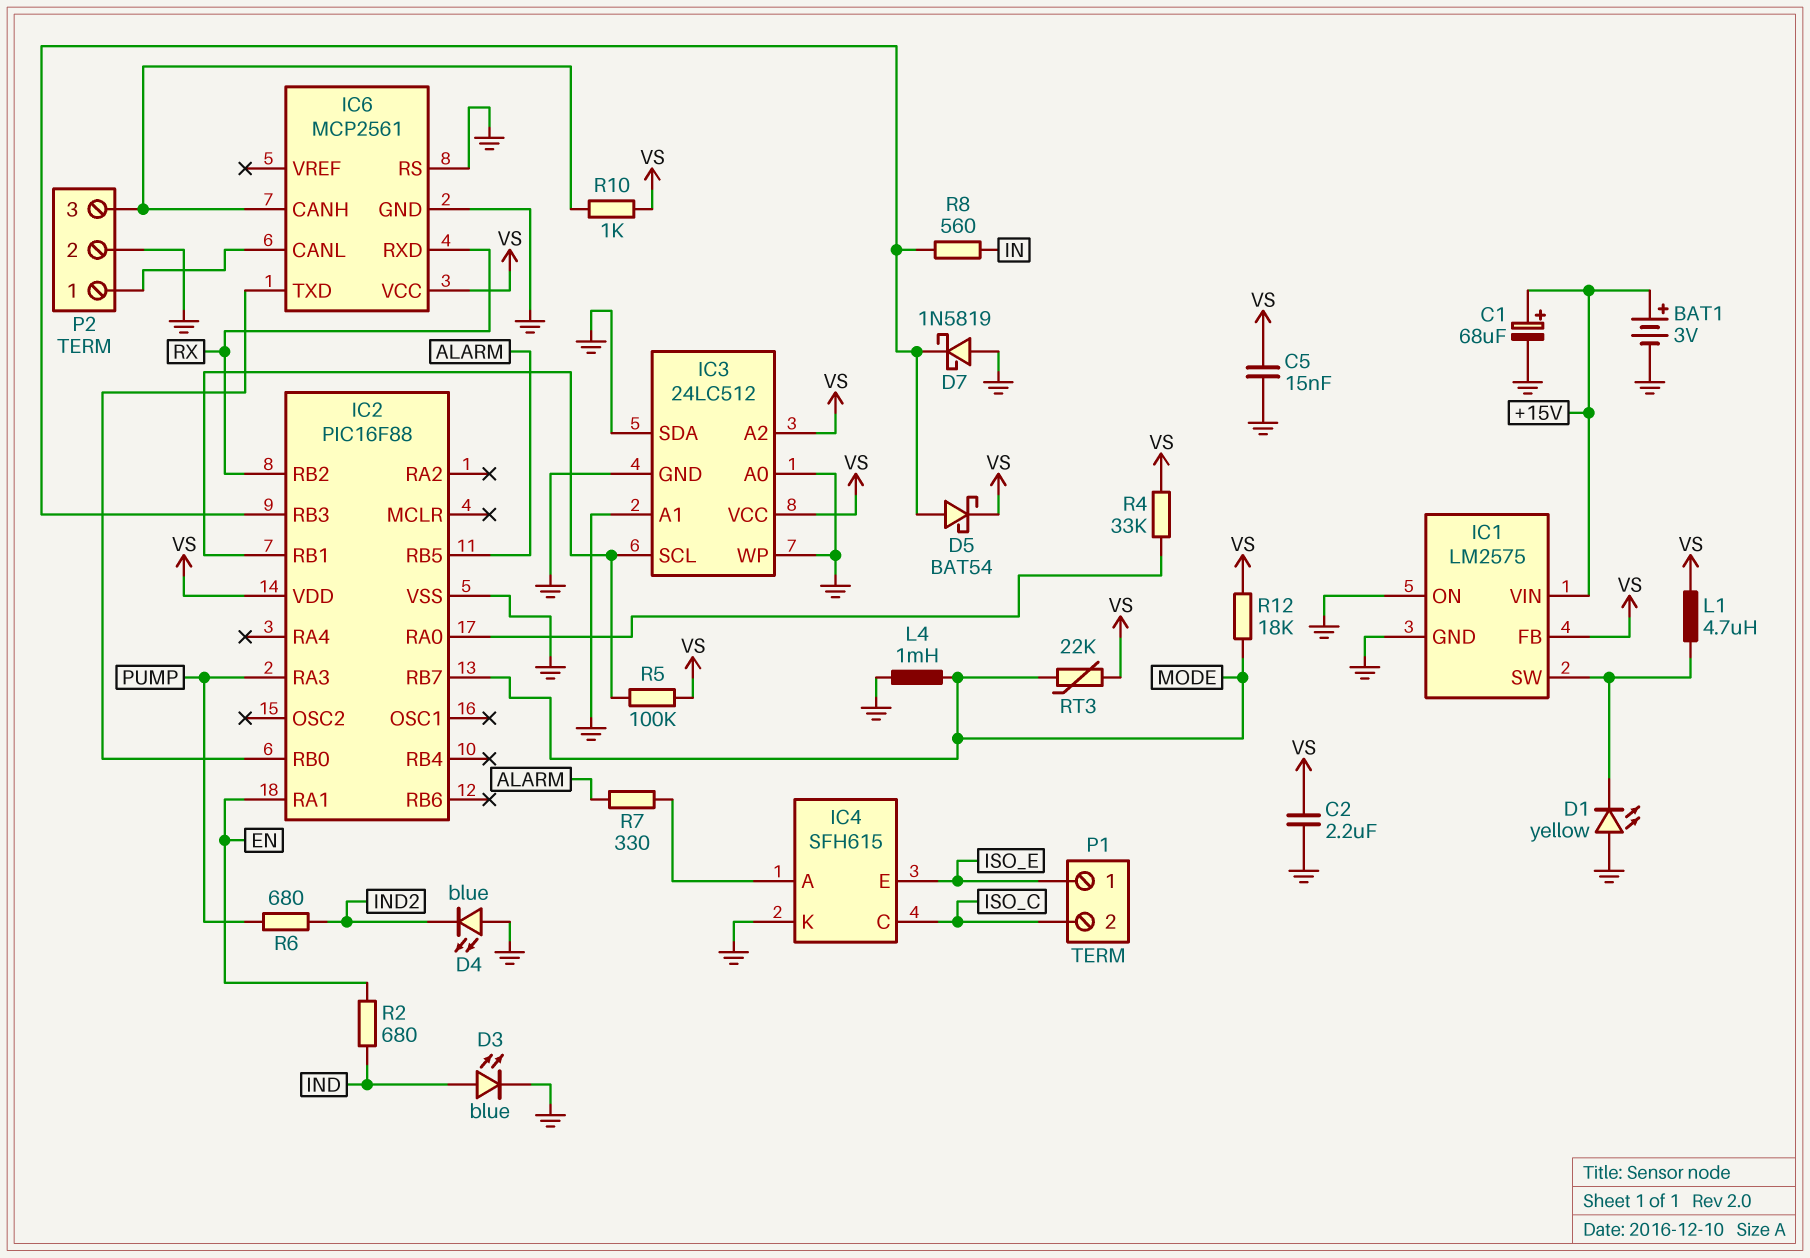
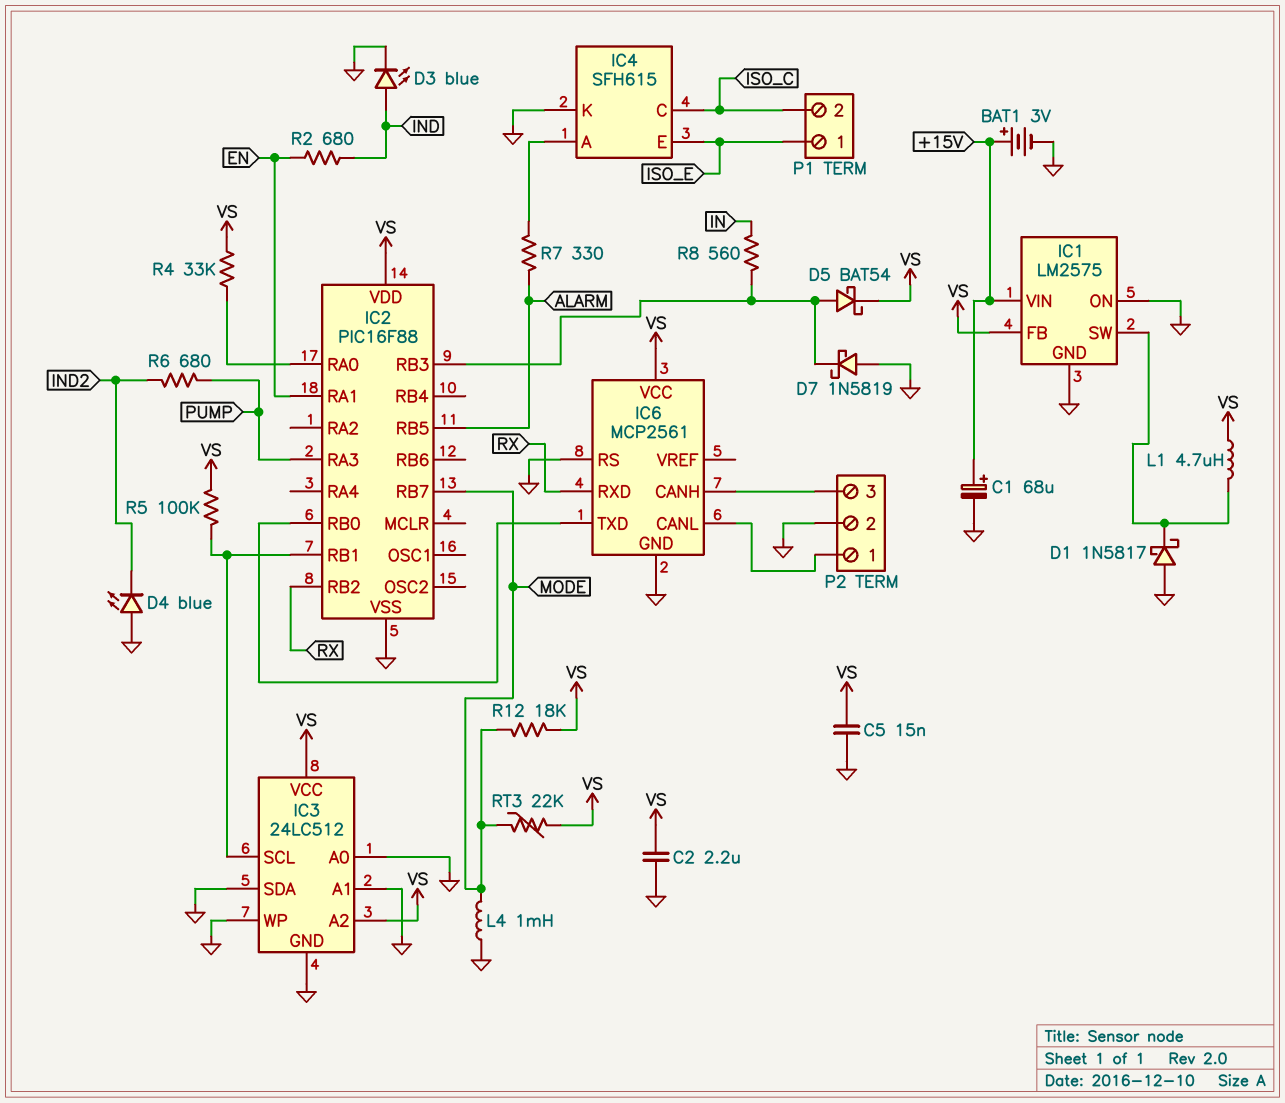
D1: LED yellow (A GND, K IC1/SW) -> schottky 1N5817 (A GND, K IC1/SW)
R10: 1k (IC6/CANH, VS) -> none

